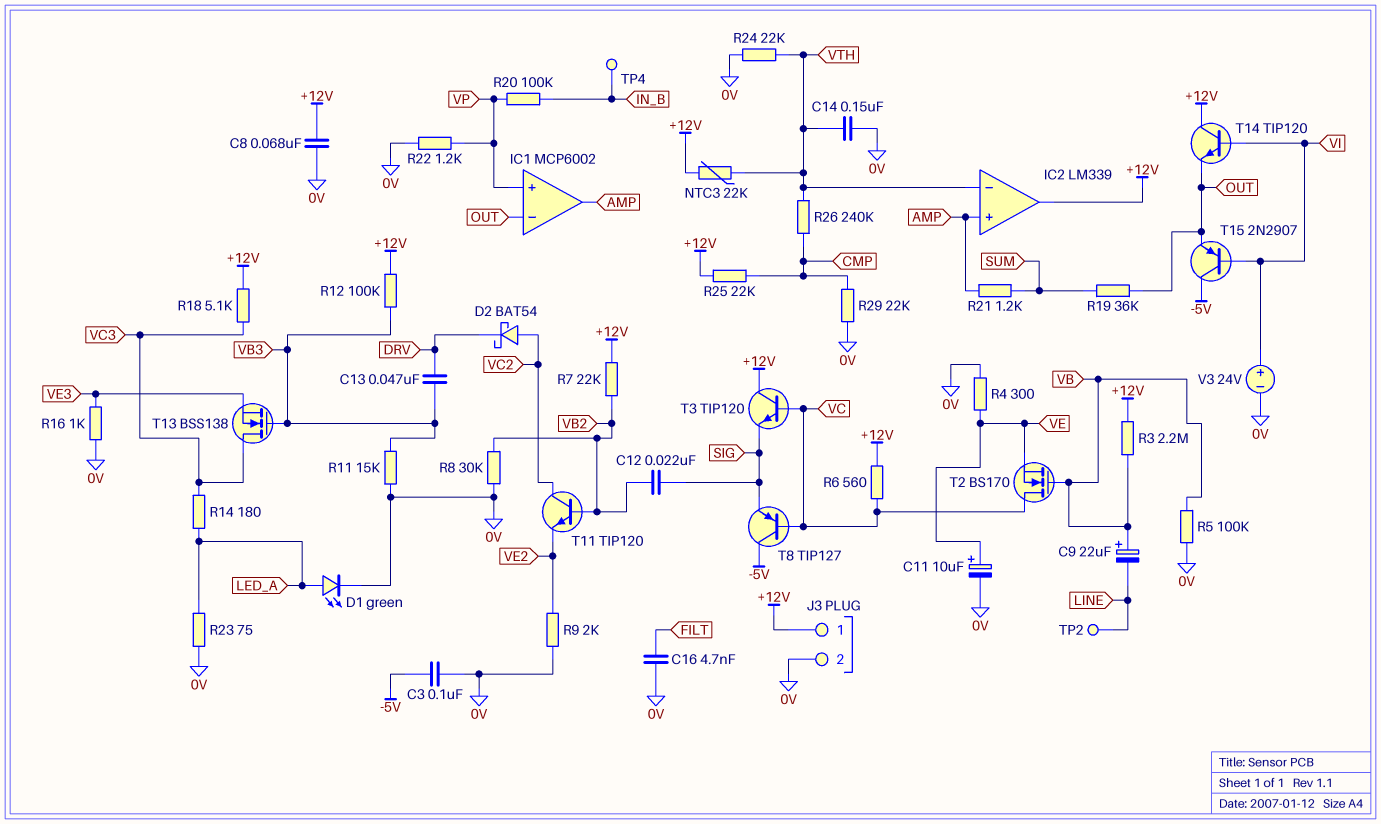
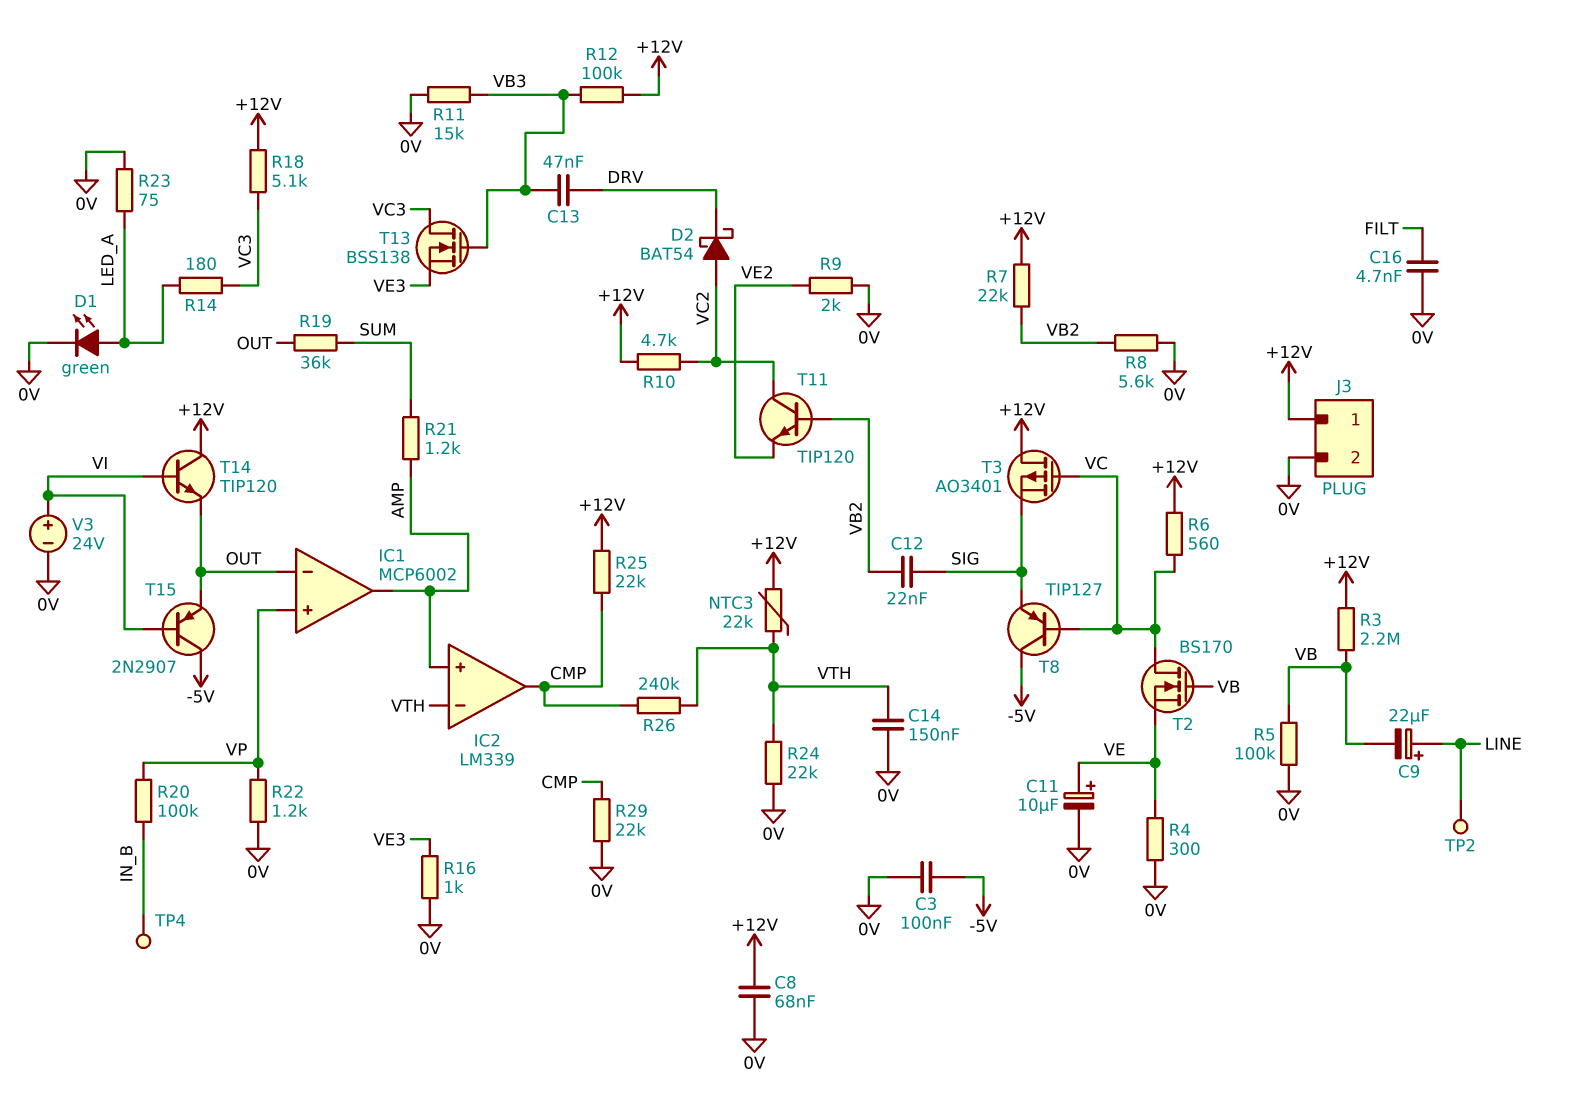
C9: 22uF (plus VB, minus LINE) -> 22uF (plus LINE, minus VB)
IC2 pin out: +12V -> CMP
R8: 30k (0V, VB2) -> 5.6k (0V, VB2)
R10: none -> 4.7k (+12V, VC2)
T3: NPN TIP120 (B VC, C +12V, E SIG) -> PMOS AO3401 (G VC, D +12V, S SIG)

